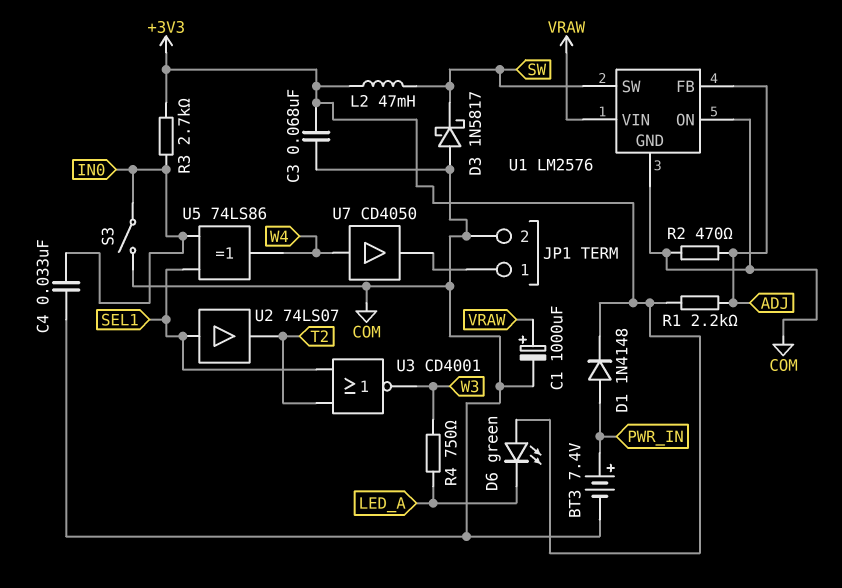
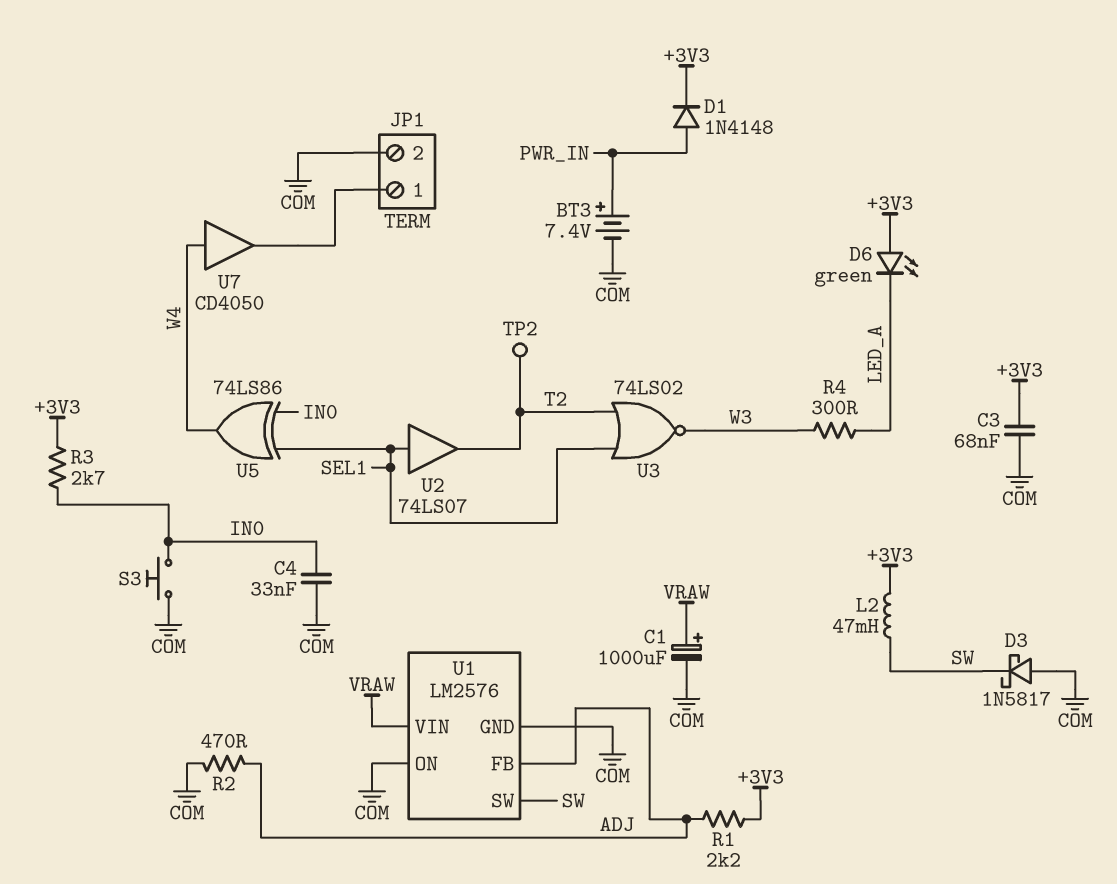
R4: 750 (LED_A, W3) -> 300 (LED_A, W3)
S3: switch (COM, IN0) -> button (COM, IN0)
TP2: none -> test point (T2)
U3: NOR CD4001 (in SEL1, in T2, out W3) -> NOR 74LS02 (in SEL1, in T2, out W3)

